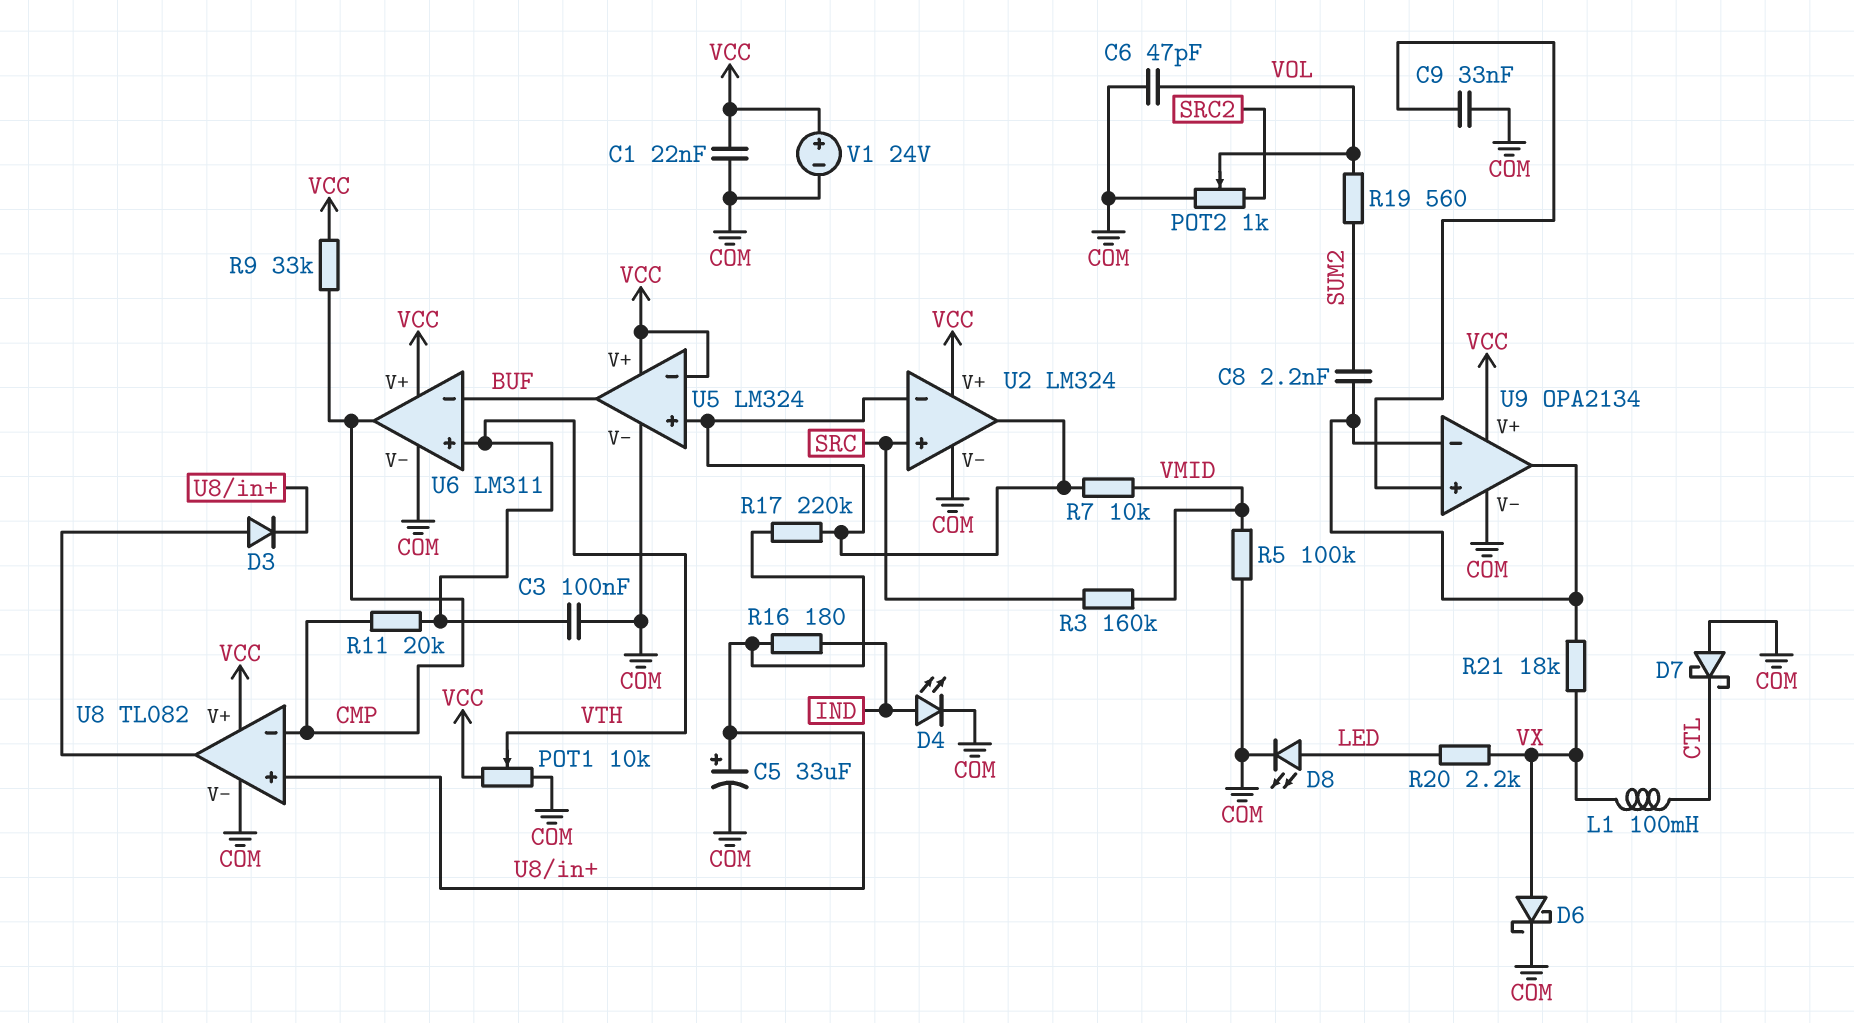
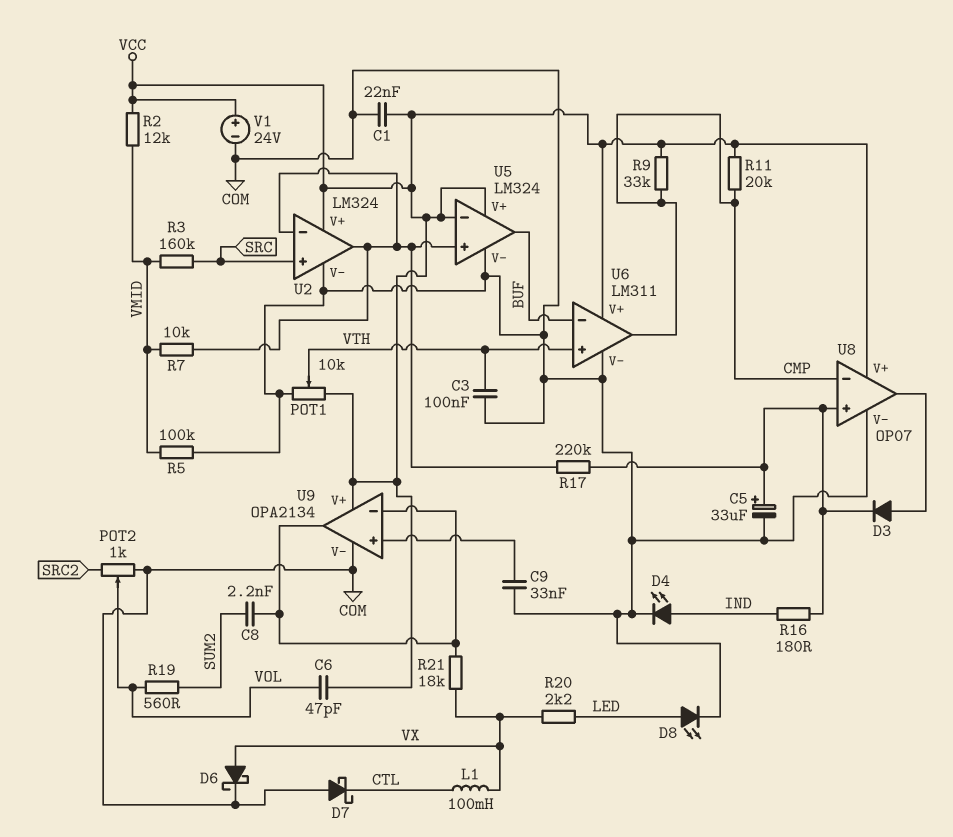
C6: 47pF (COM, VOL) -> 47pF (VCC, VOL)
R2: none -> 12k (VCC, VMID)
R11: 20k (CMP, VTH) -> 20k (CMP, VCC)
U8: TL082 -> OP07

